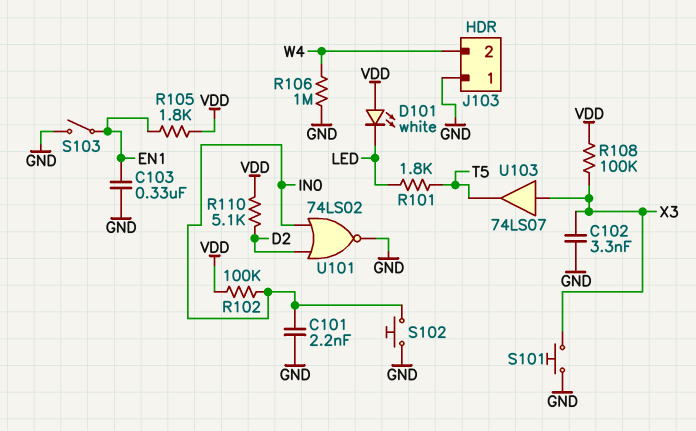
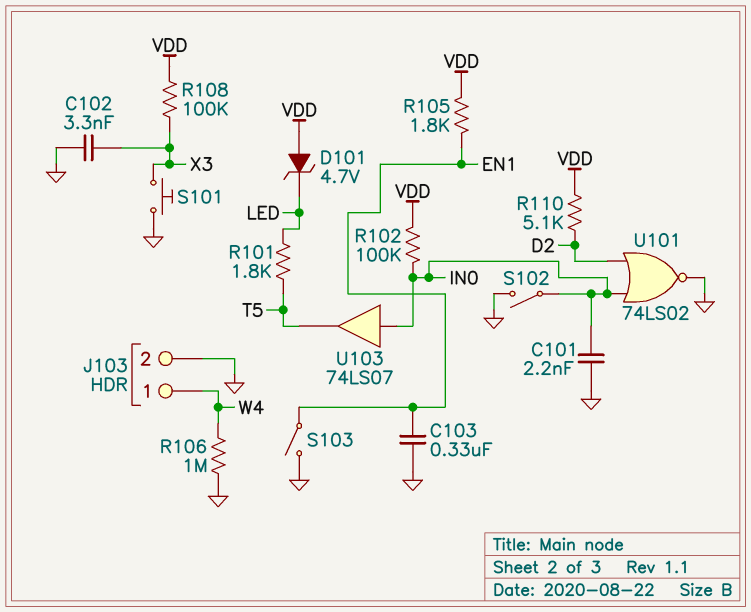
D101: LED white (A VDD, K LED) -> zener 4.7V (A VDD, K LED)
J103 pin 1: GND -> W4
J103 pin 2: W4 -> GND
S102: button (GND, IN0) -> switch (GND, IN0)
U103: buffer 74LS07 (in X3, out T5) -> buffer 74LS07 (in IN0, out T5)

